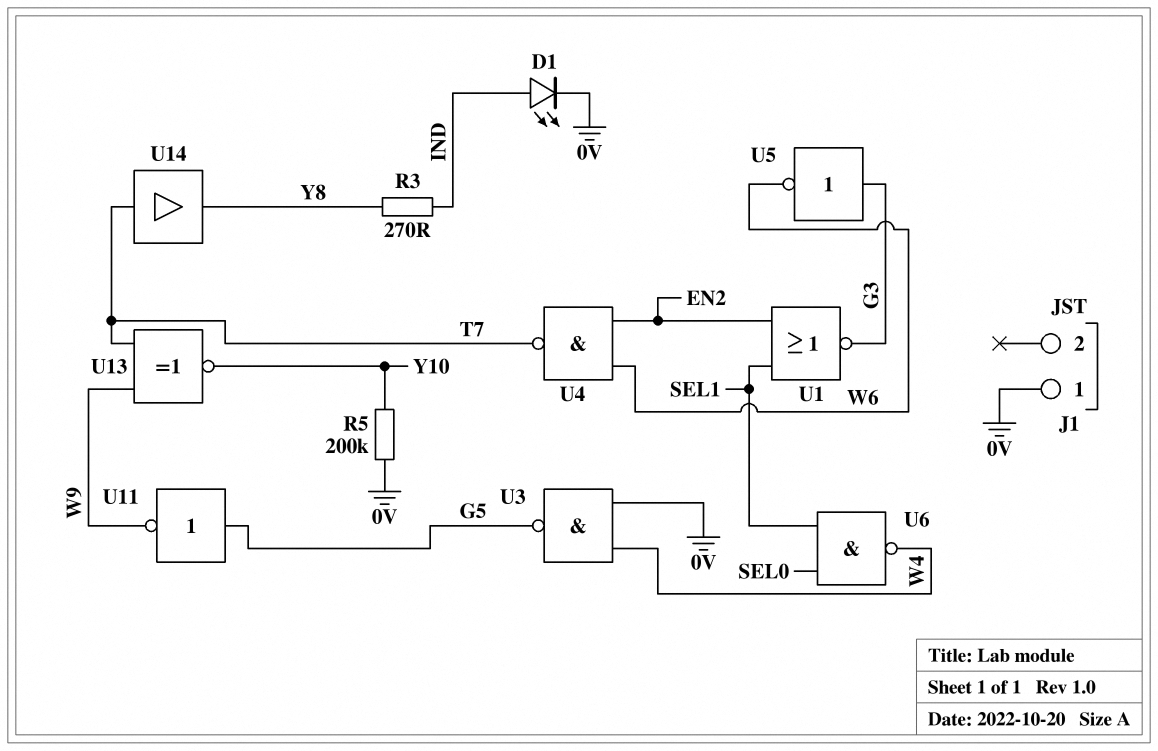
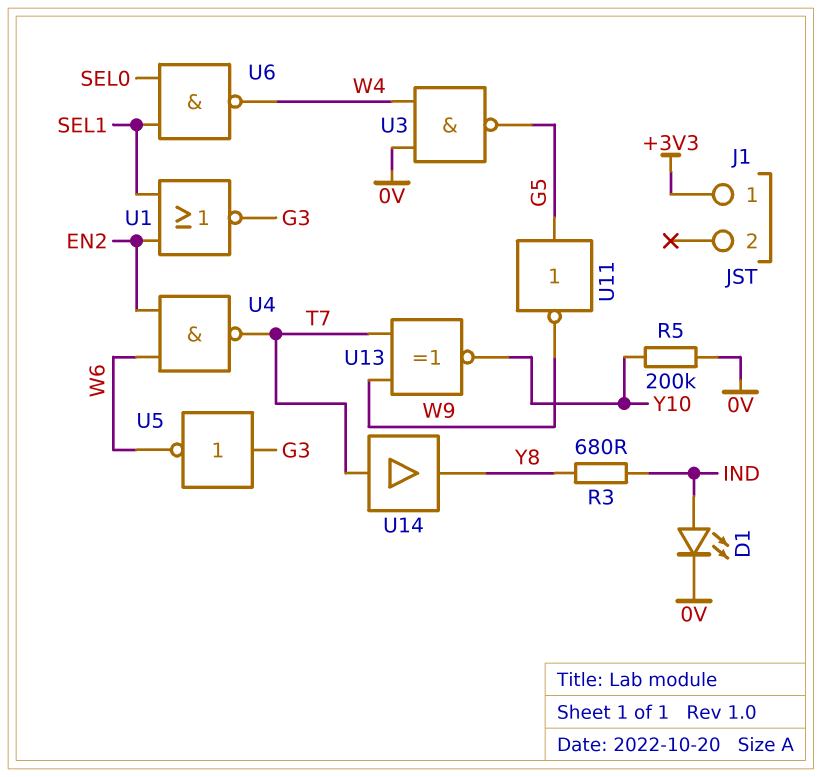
J1 pin 1: 0V -> +3V3
R3: 270 (IND, Y8) -> 680 (IND, Y8)

